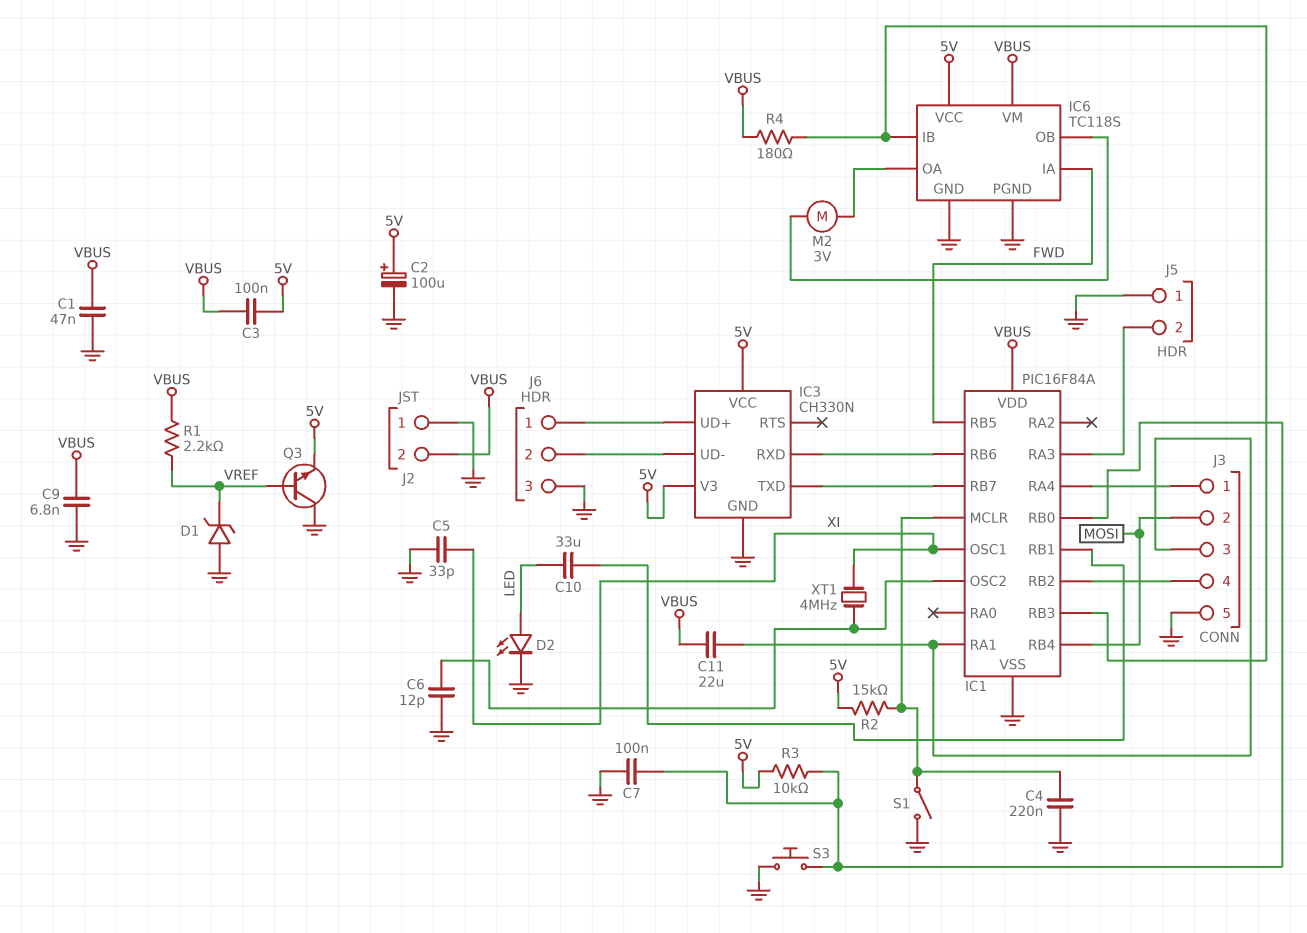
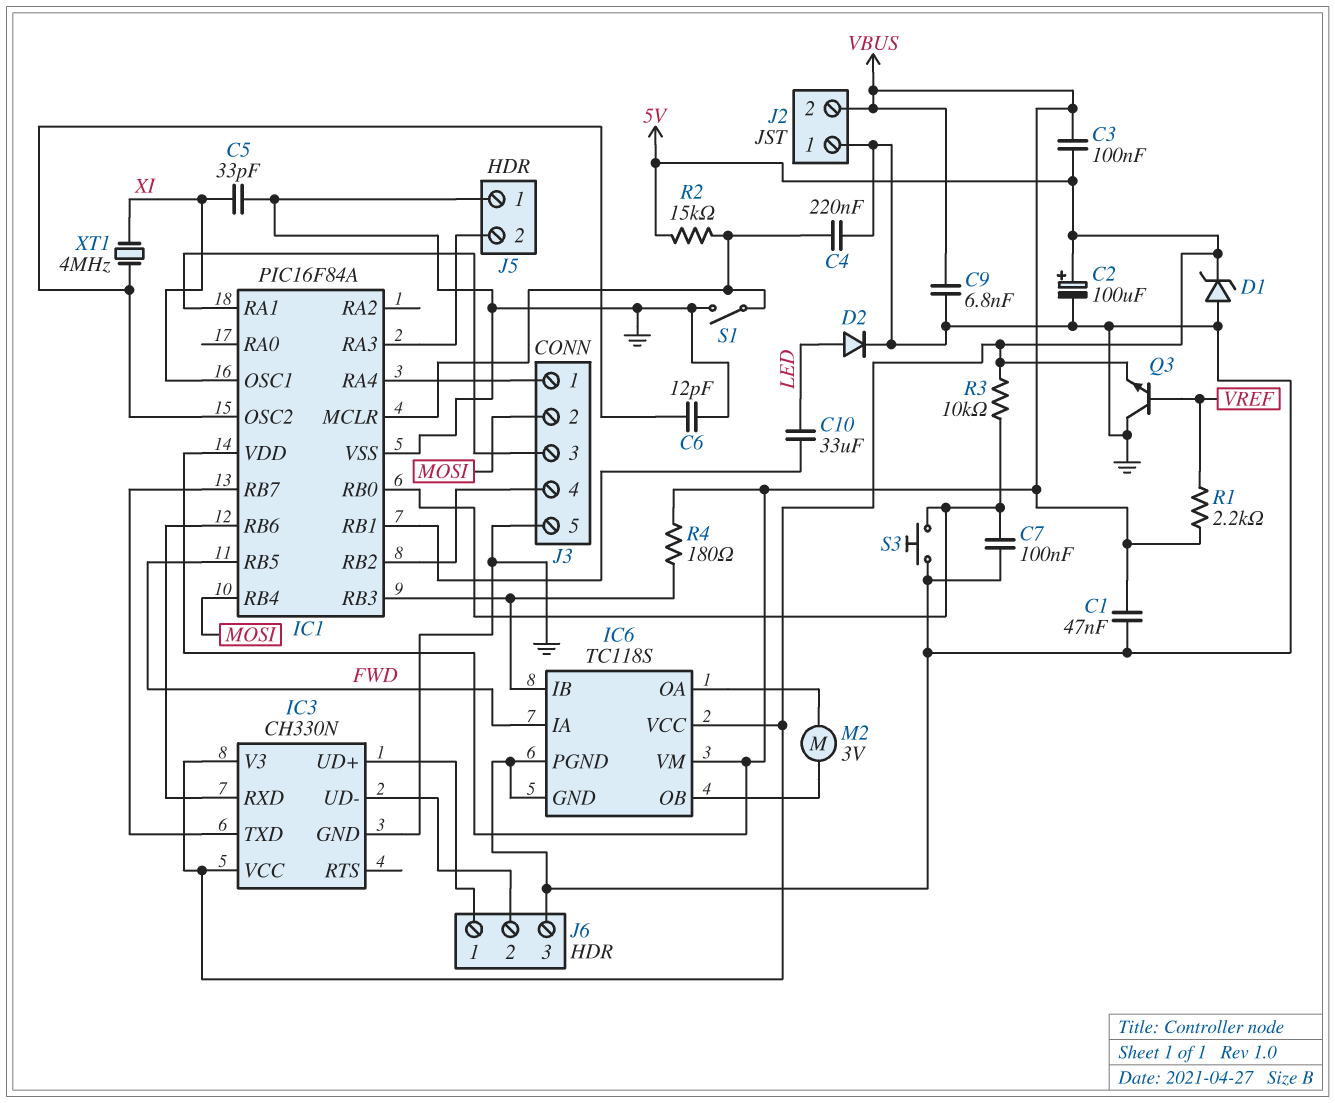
C11: 22uF (IC1/RA1, VBUS) -> none
D1: zener (A GND, K VREF) -> zener (A GND, K 5V)
D2: LED (A LED, K GND) -> diode (A LED, K GND)

